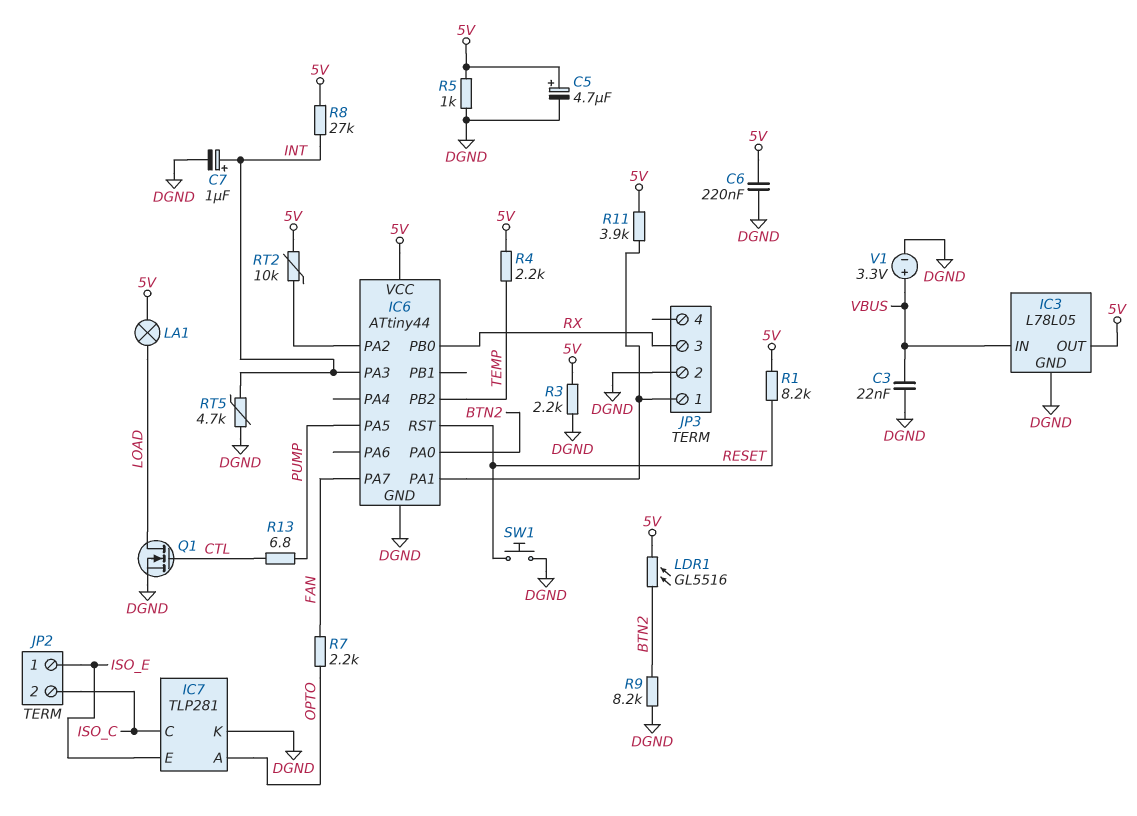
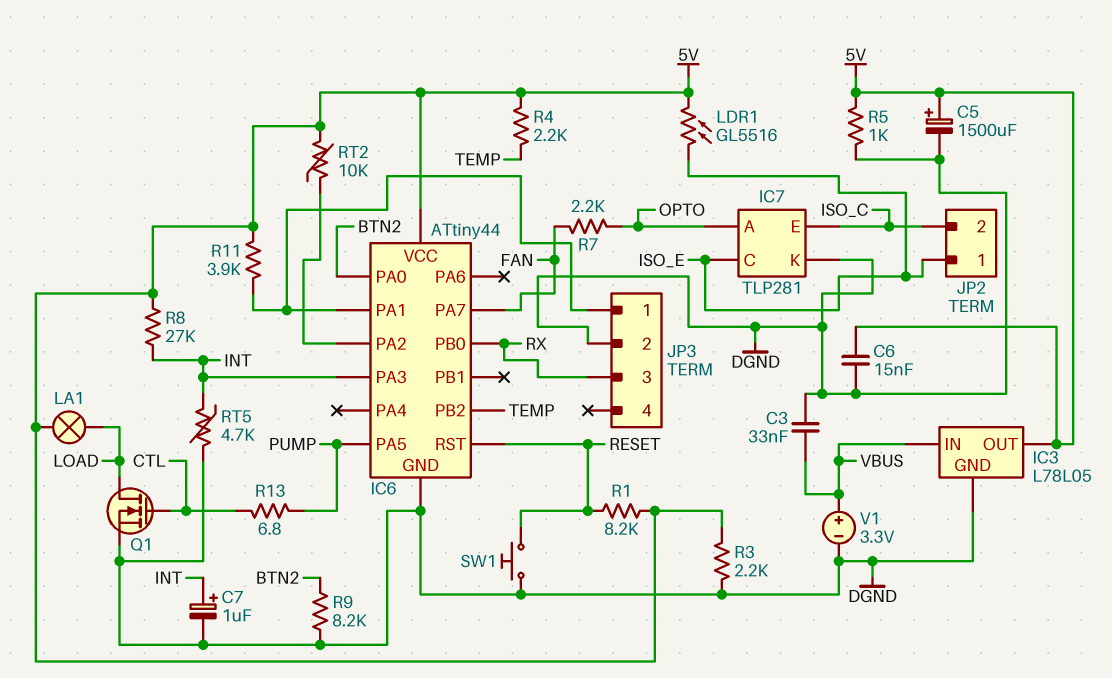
C3: 22nF (DGND, VBUS) -> 33nF (DGND, VBUS)
C5: 4.7uF (plus 5V, minus DGND) -> 1500uF (plus 5V, minus DGND)
C6: 220nF (5V, DGND) -> 15nF (5V, DGND)
IC7 pin C: ISO_C -> ISO_E
IC7 pin E: ISO_E -> ISO_C
LDR1: GL5516 (5V, BTN2) -> GL5516 (5V, ISO_E)

